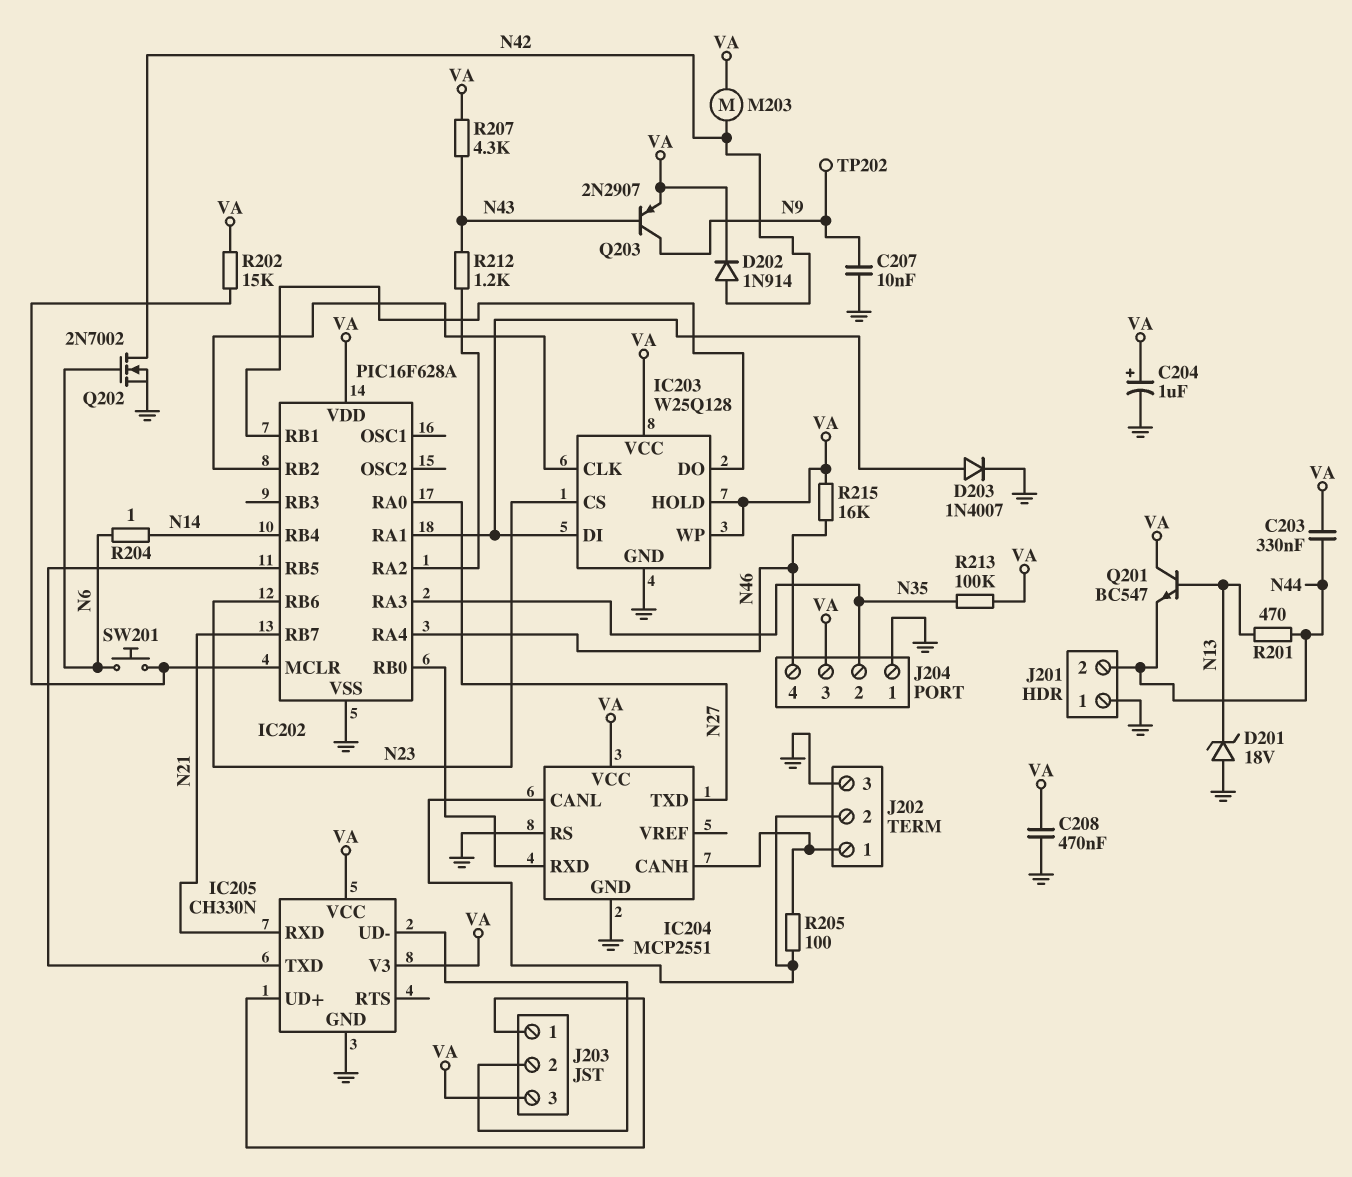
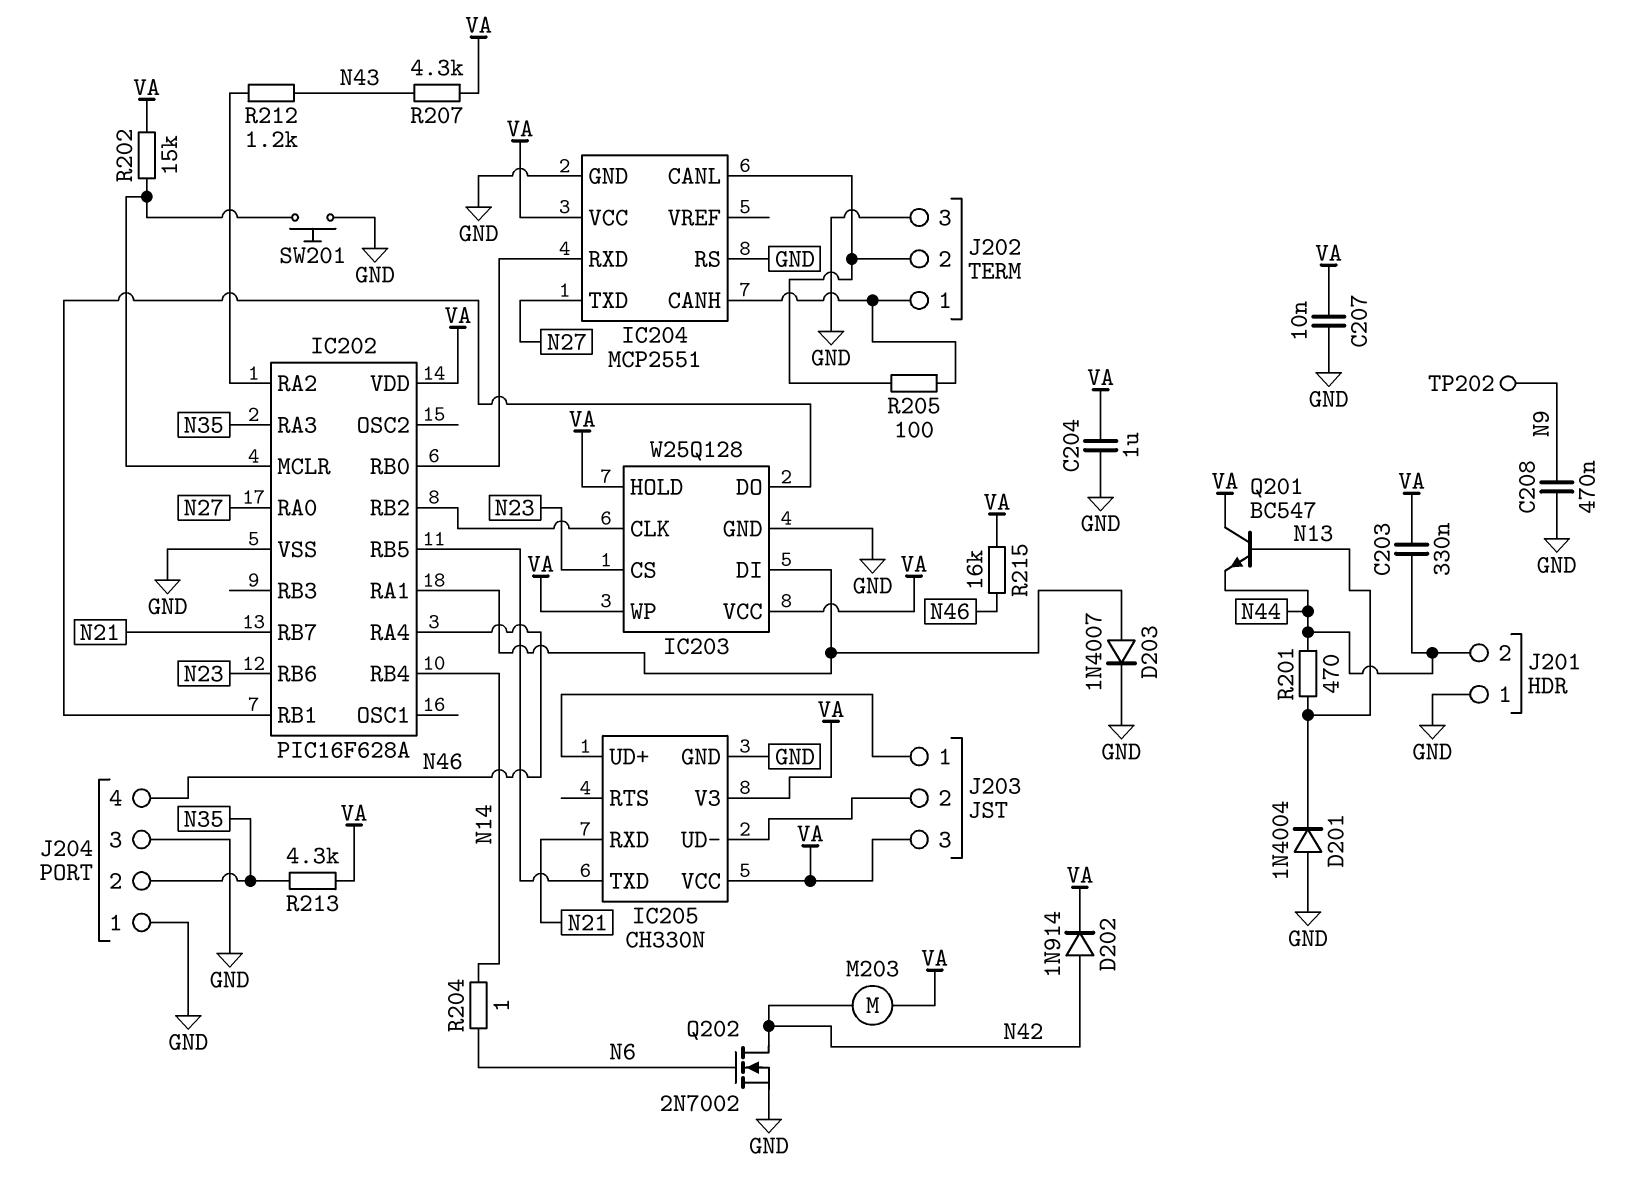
C204: 1uF (plus VA, minus GND) -> 1uF (GND, VA)
C207: 10nF (GND, N9) -> 10nF (GND, VA)
C208: 470nF (GND, VA) -> 470nF (GND, N9)
D201: zener 18V (A GND, K N13) -> diode 1N4004 (A GND, K N13)
J204 pin 3: VA -> GND
Q203: PNP 2N2907 (B N43, C N9, E VA) -> none
R213: 100k (N35, VA) -> 4.3k (N35, VA)
SW201: button (IC202/MCLR, N6) -> button (GND, IC202/MCLR)

